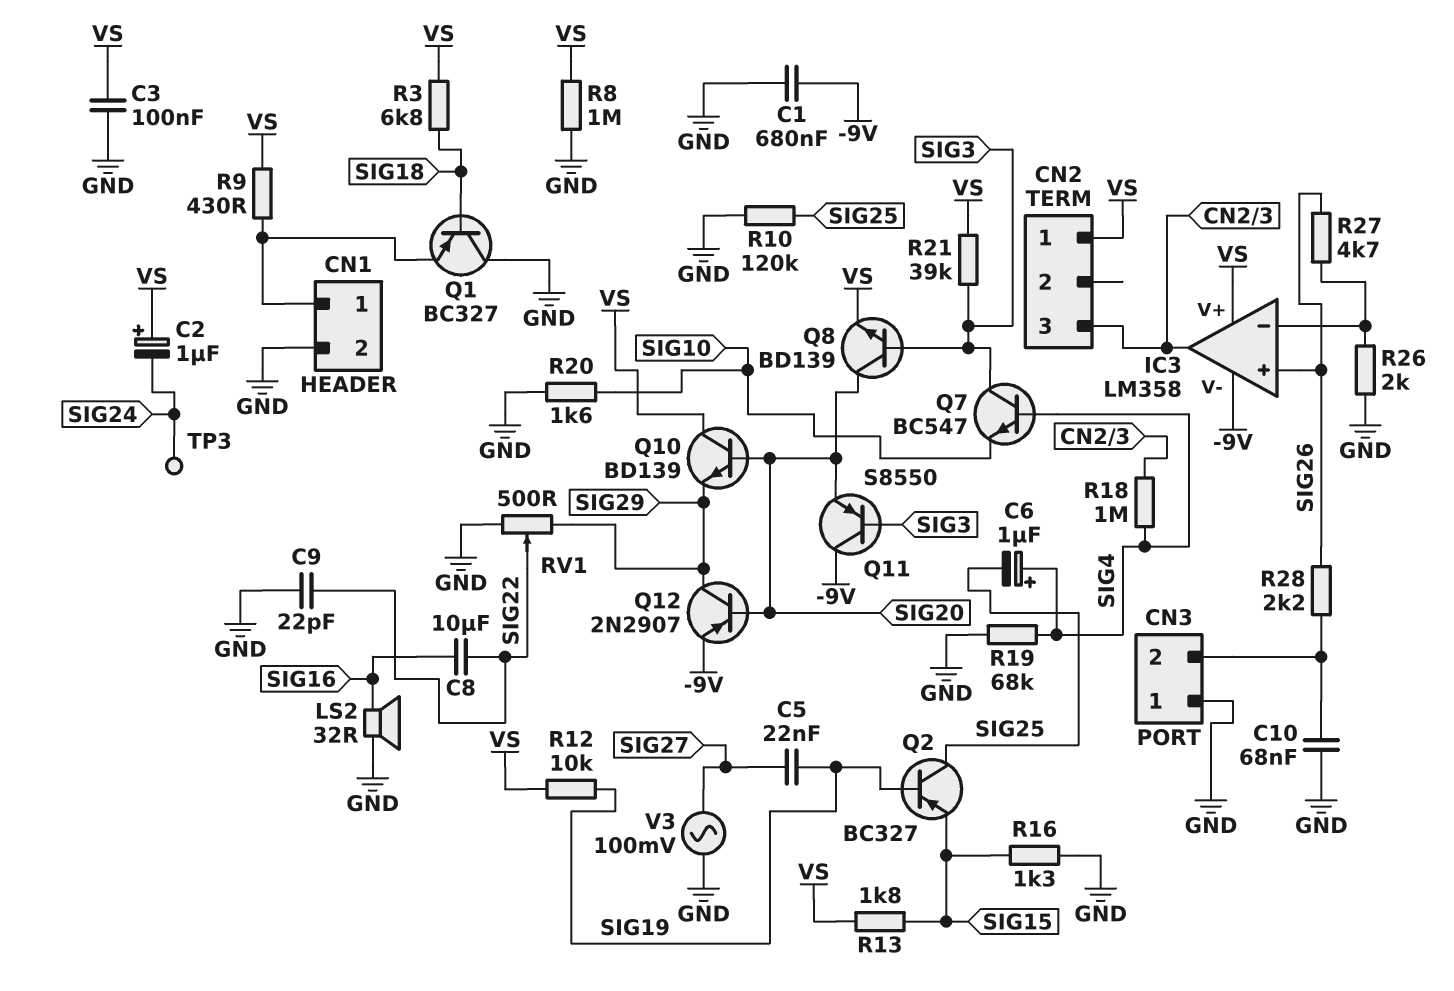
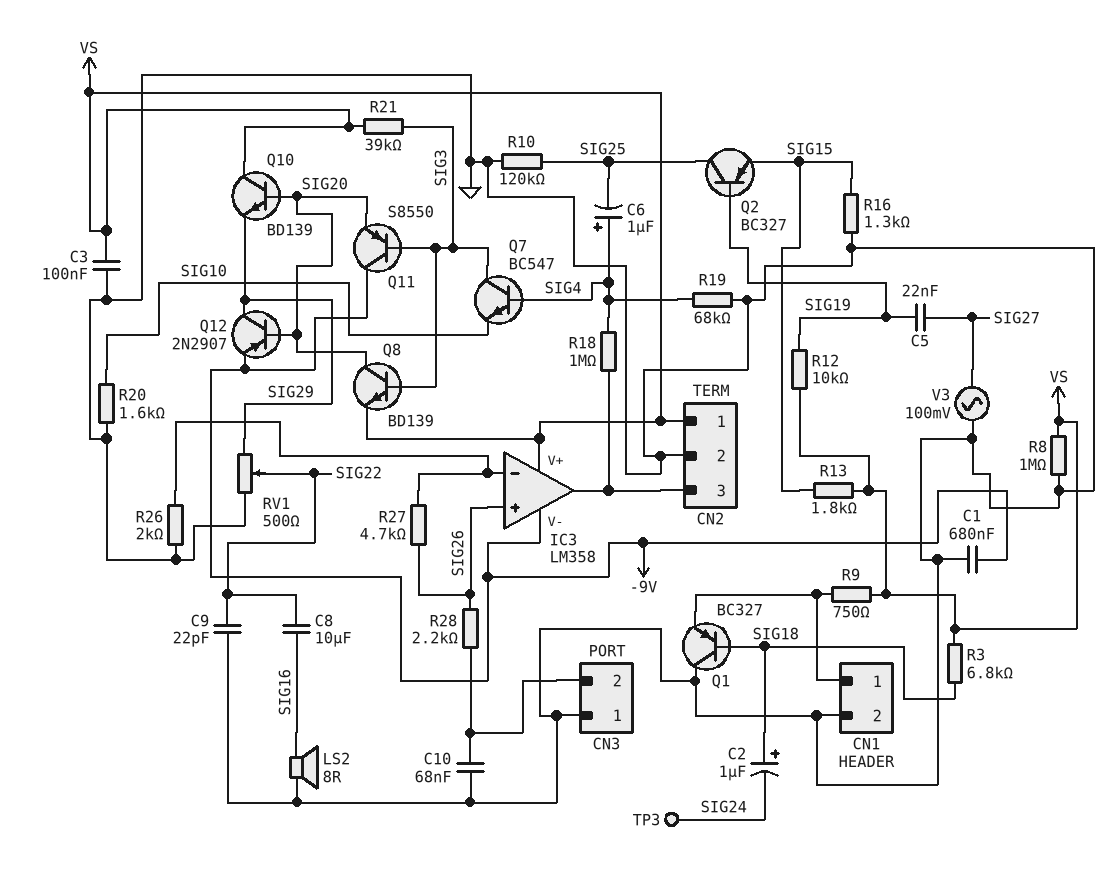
C2: 1uF (plus VS, minus SIG24) -> 1uF (plus SIG18, minus SIG24)
CN2 pin 2: none -> GND
LS2: speaker 32R (GND, SIG16) -> speaker 8R (GND, SIG16)
R9: 430 (CN1/1, VS) -> 750 (CN1/1, VS)

